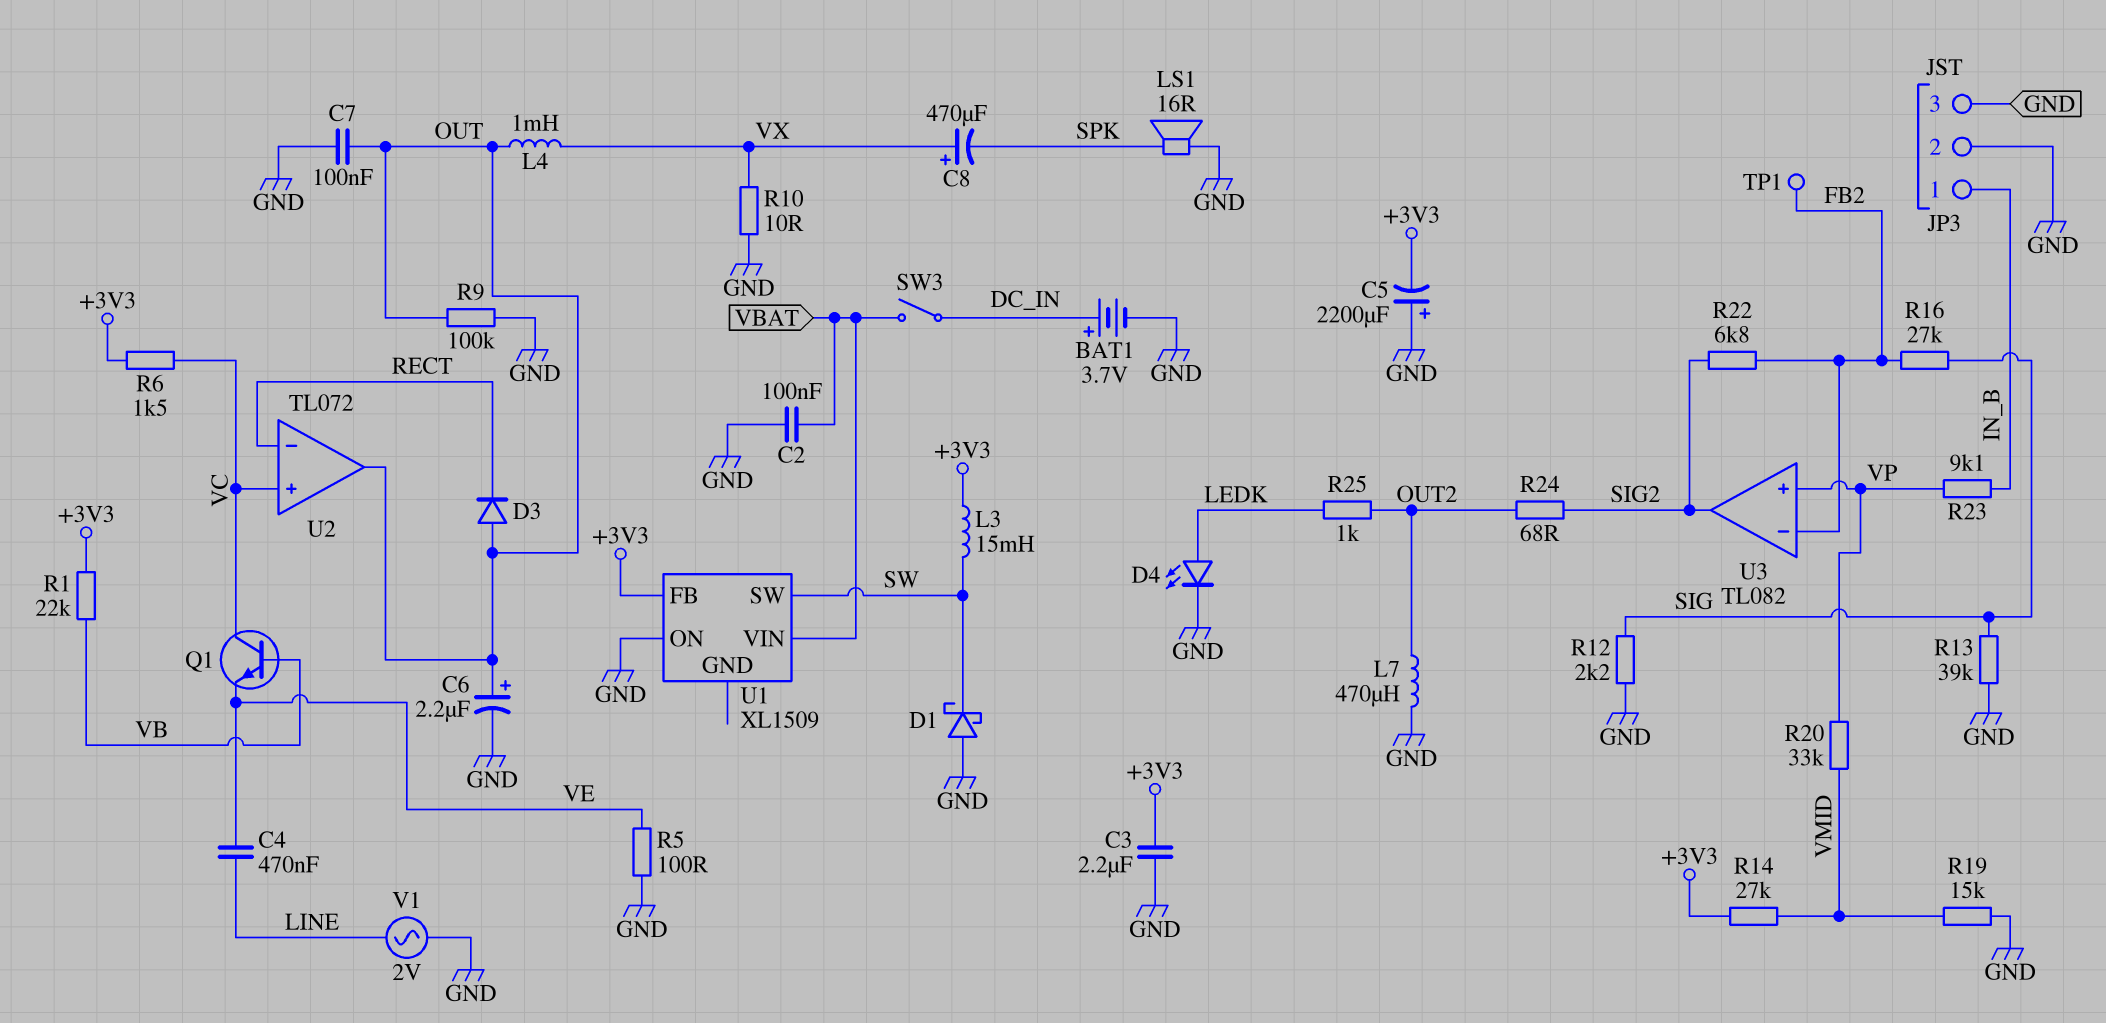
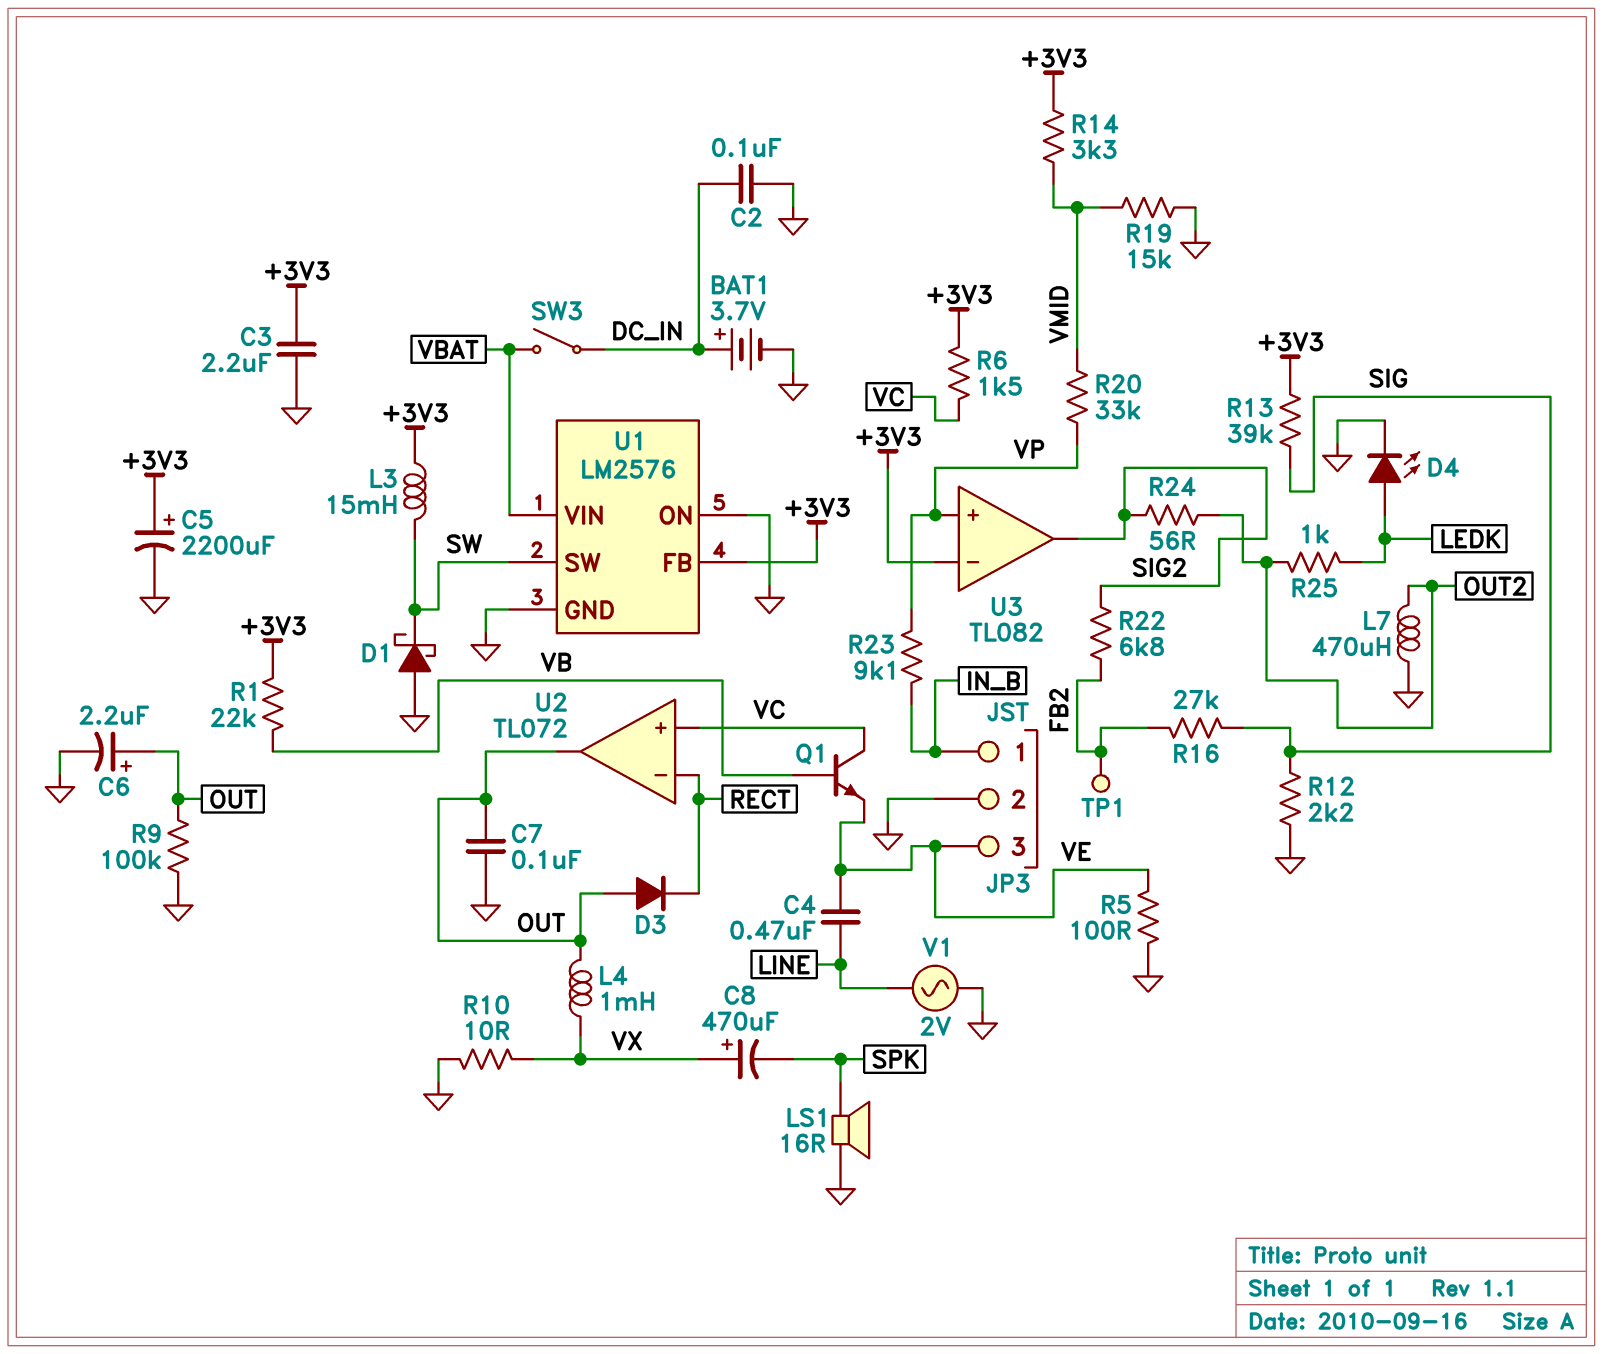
C2: 100nF (GND, VBAT) -> 100nF (DC_IN, GND)
C5: 2200uF (plus GND, minus +3V3) -> 2200uF (plus +3V3, minus GND)
JP3 pin 3: GND -> VE
R13: 39k (GND, SIG) -> 39k (+3V3, SIG)
R14: 27k (+3V3, VMID) -> 3.3k (+3V3, VMID)
R24: 68 (OUT2, SIG2) -> 56 (OUT2, SIG2)
U1: XL1509 -> LM2576
U1 pin GND: none -> GND
U3 pin in-: FB2 -> +3V3

